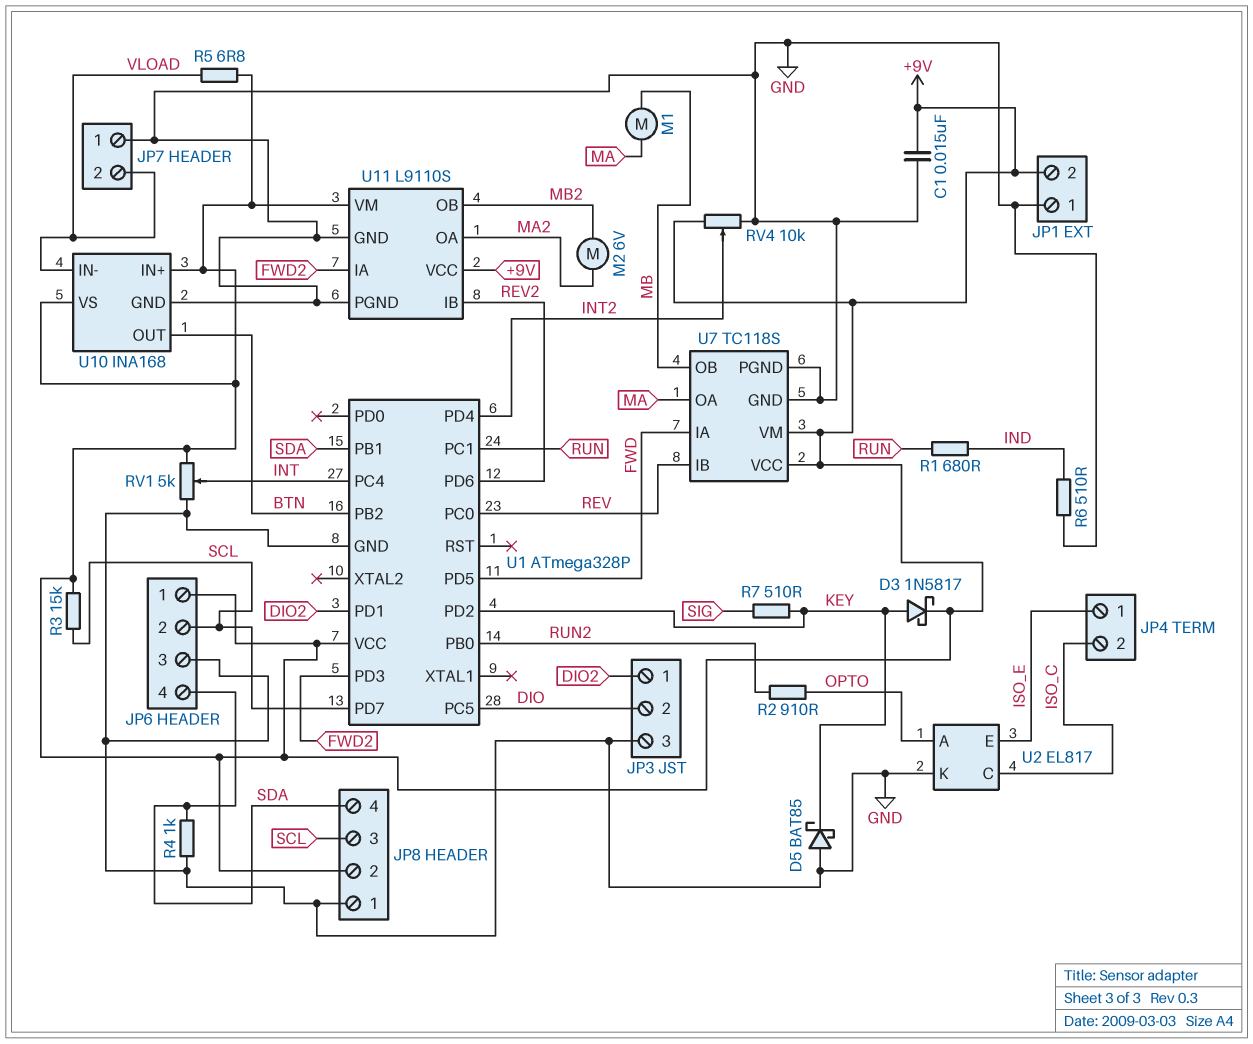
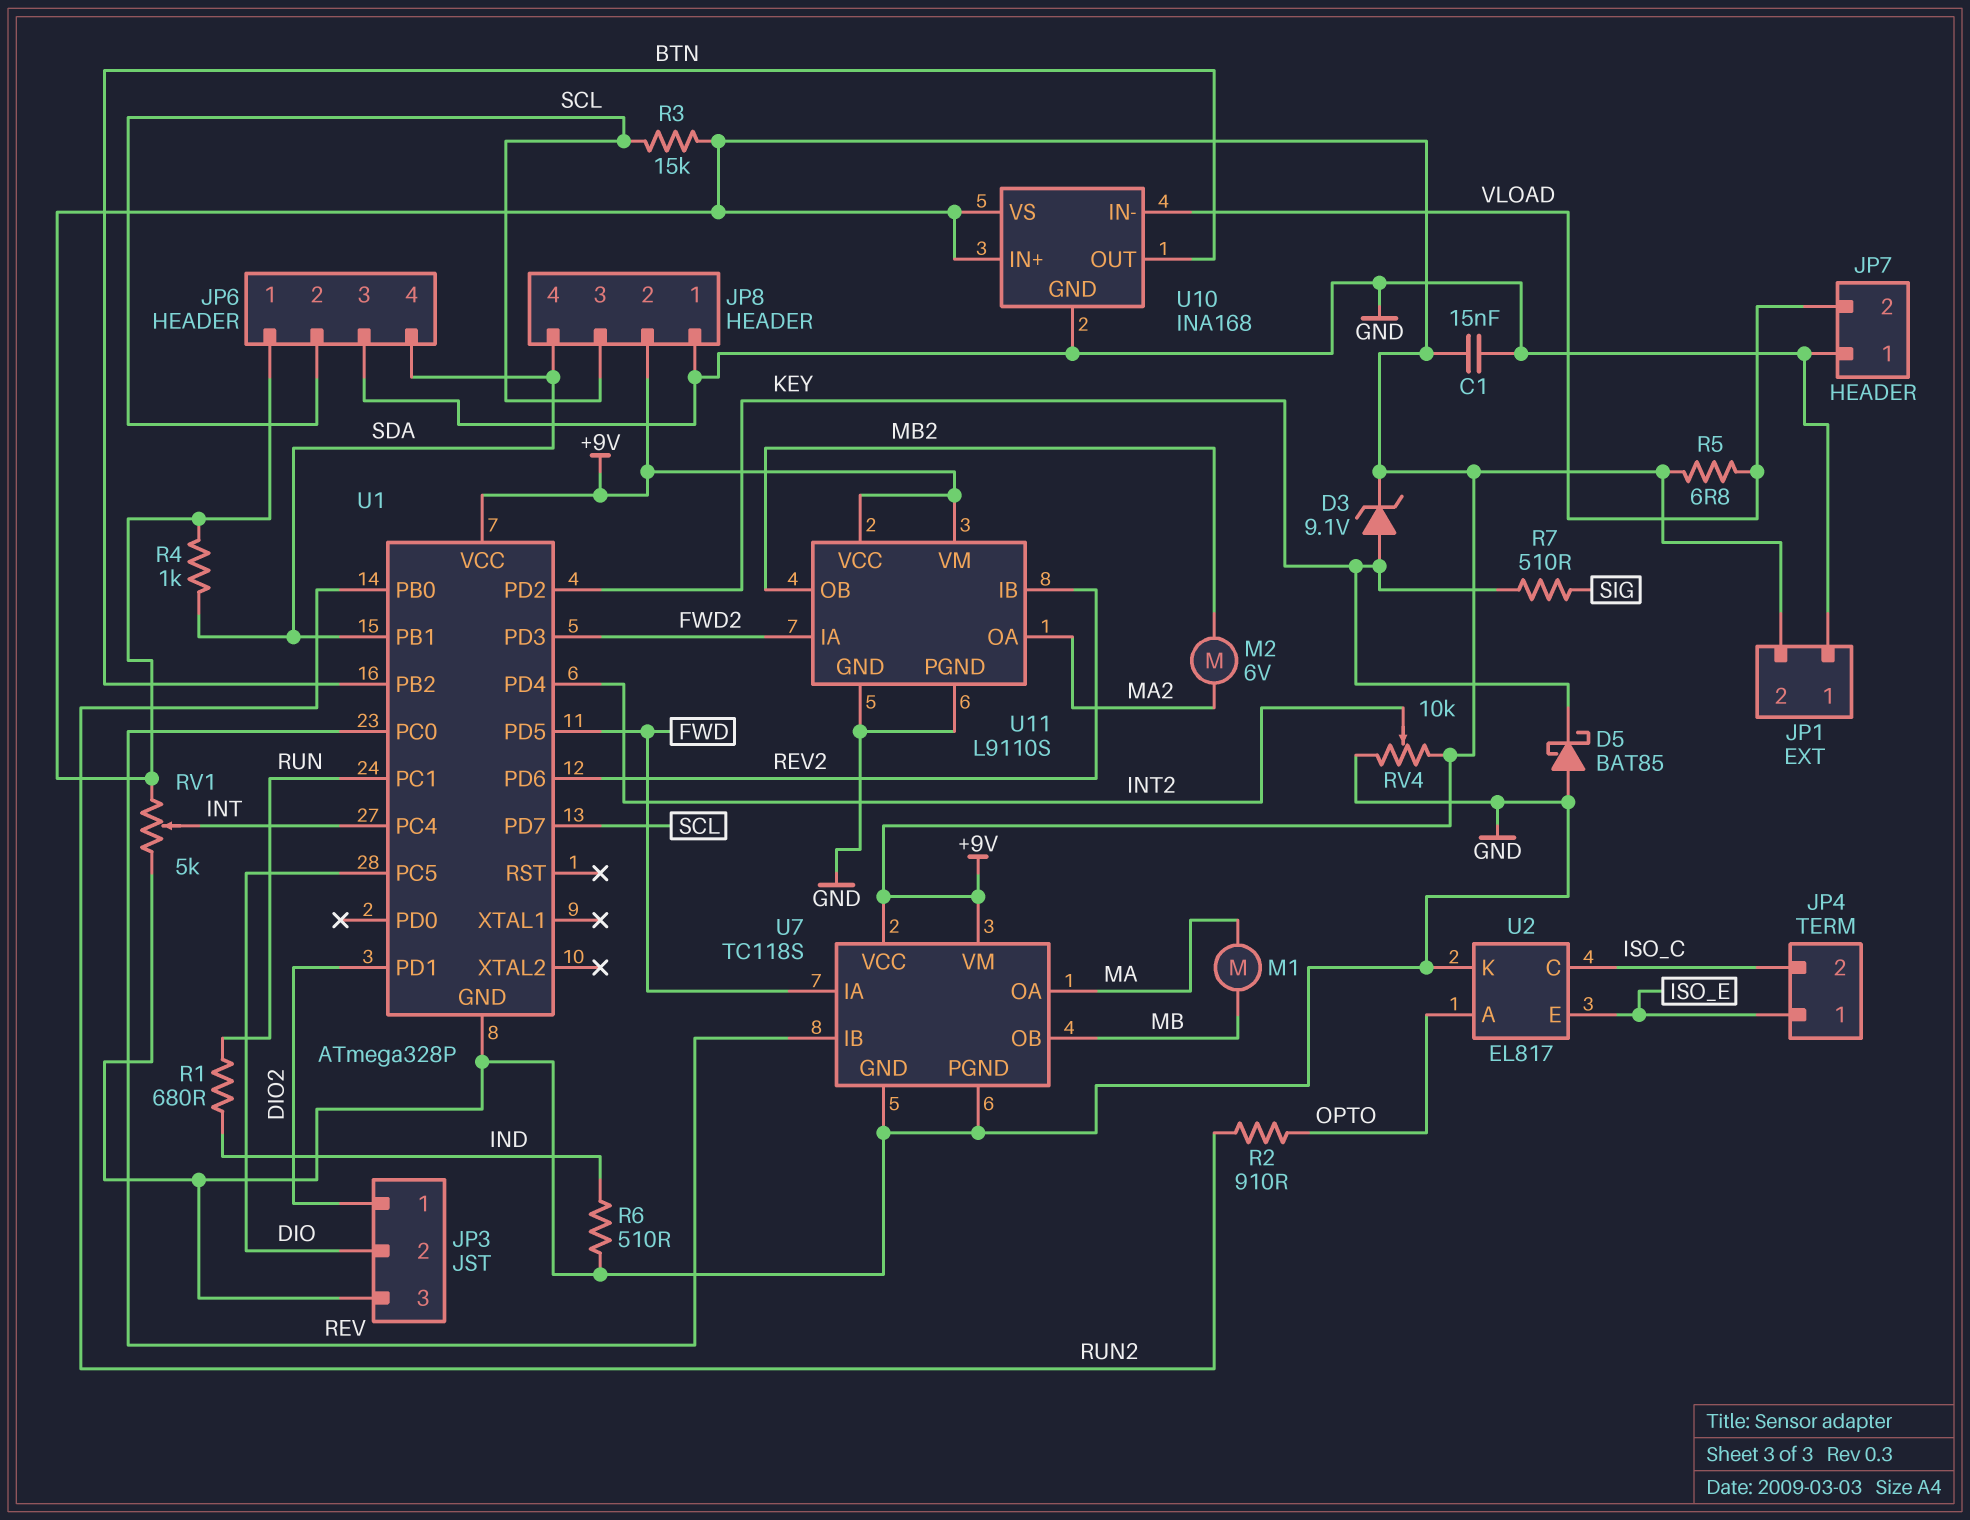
D3: schottky 1N5817 (A KEY, K +9V) -> zener 9.1V (A KEY, K +9V)
R4: 1k (GND, SDA) -> 1k (+9V, SDA)

